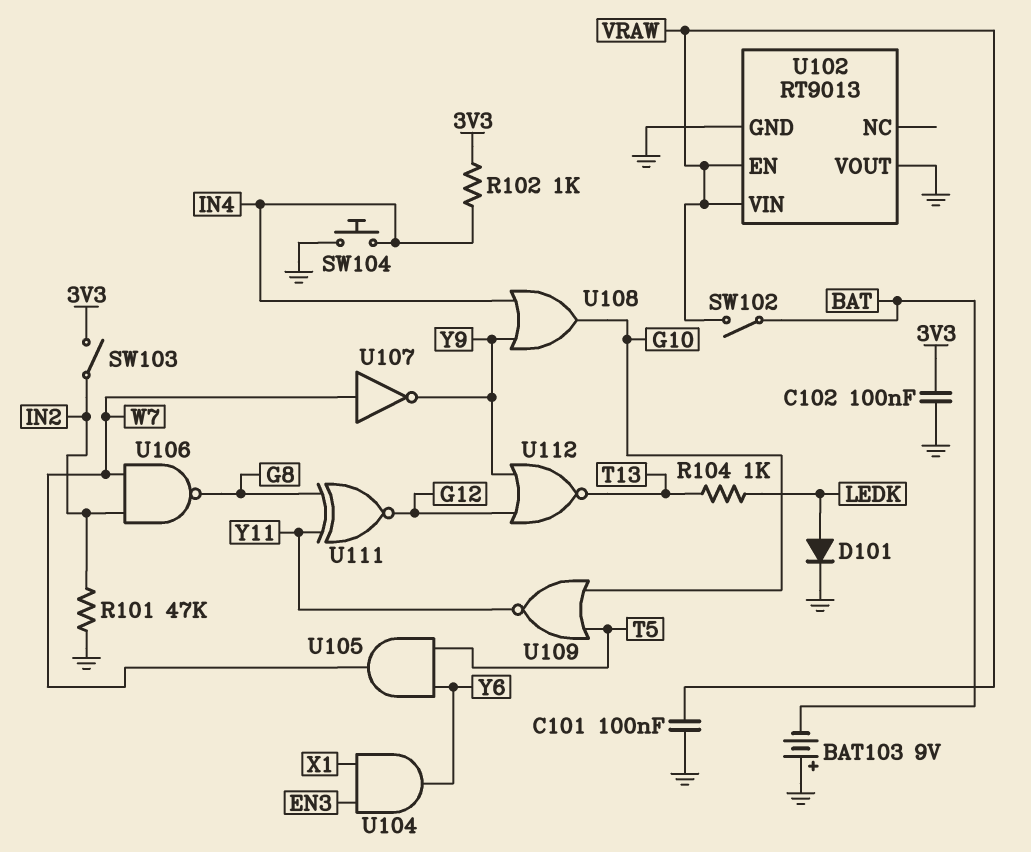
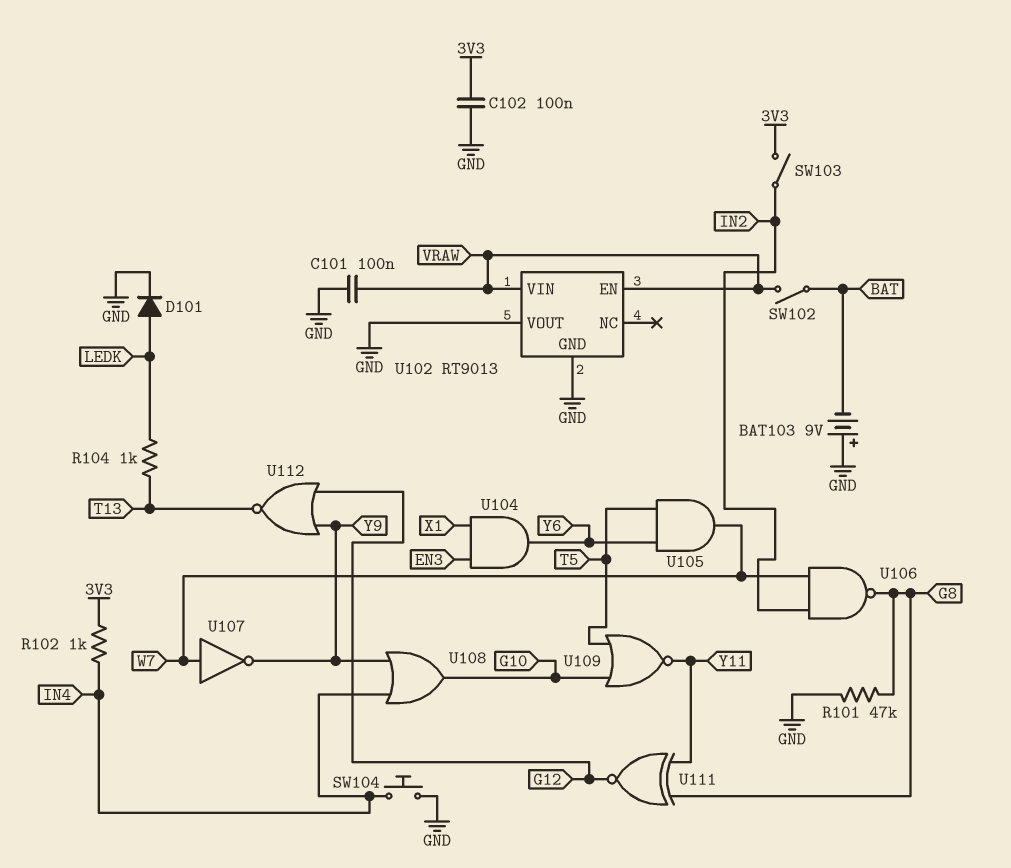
R101: 47k (GND, IN2) -> 47k (G8, GND)

